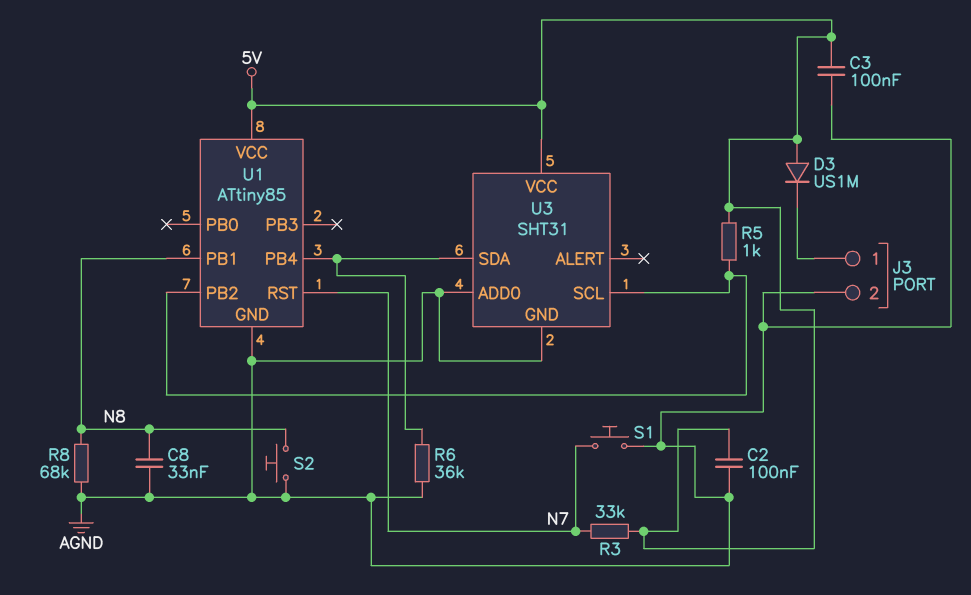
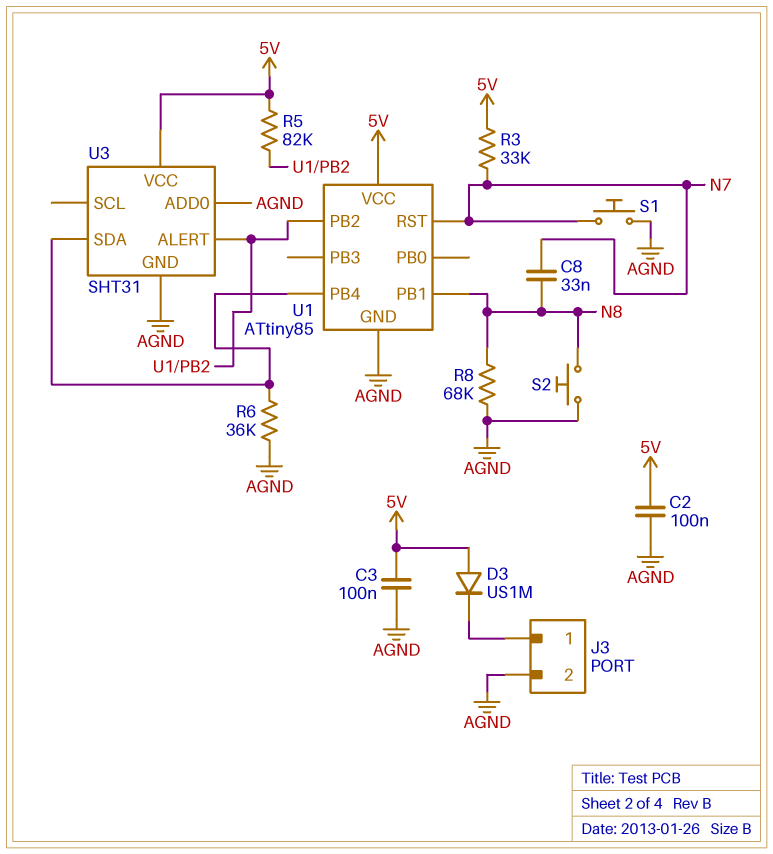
C8: 33nF (AGND, N8) -> 33nF (N7, N8)
R5: 1k (5V, U1/PB2) -> 82k (5V, U1/PB2)
U3 pin ALERT: none -> U1/PB2
U3 pin SCL: U1/PB2 -> none

